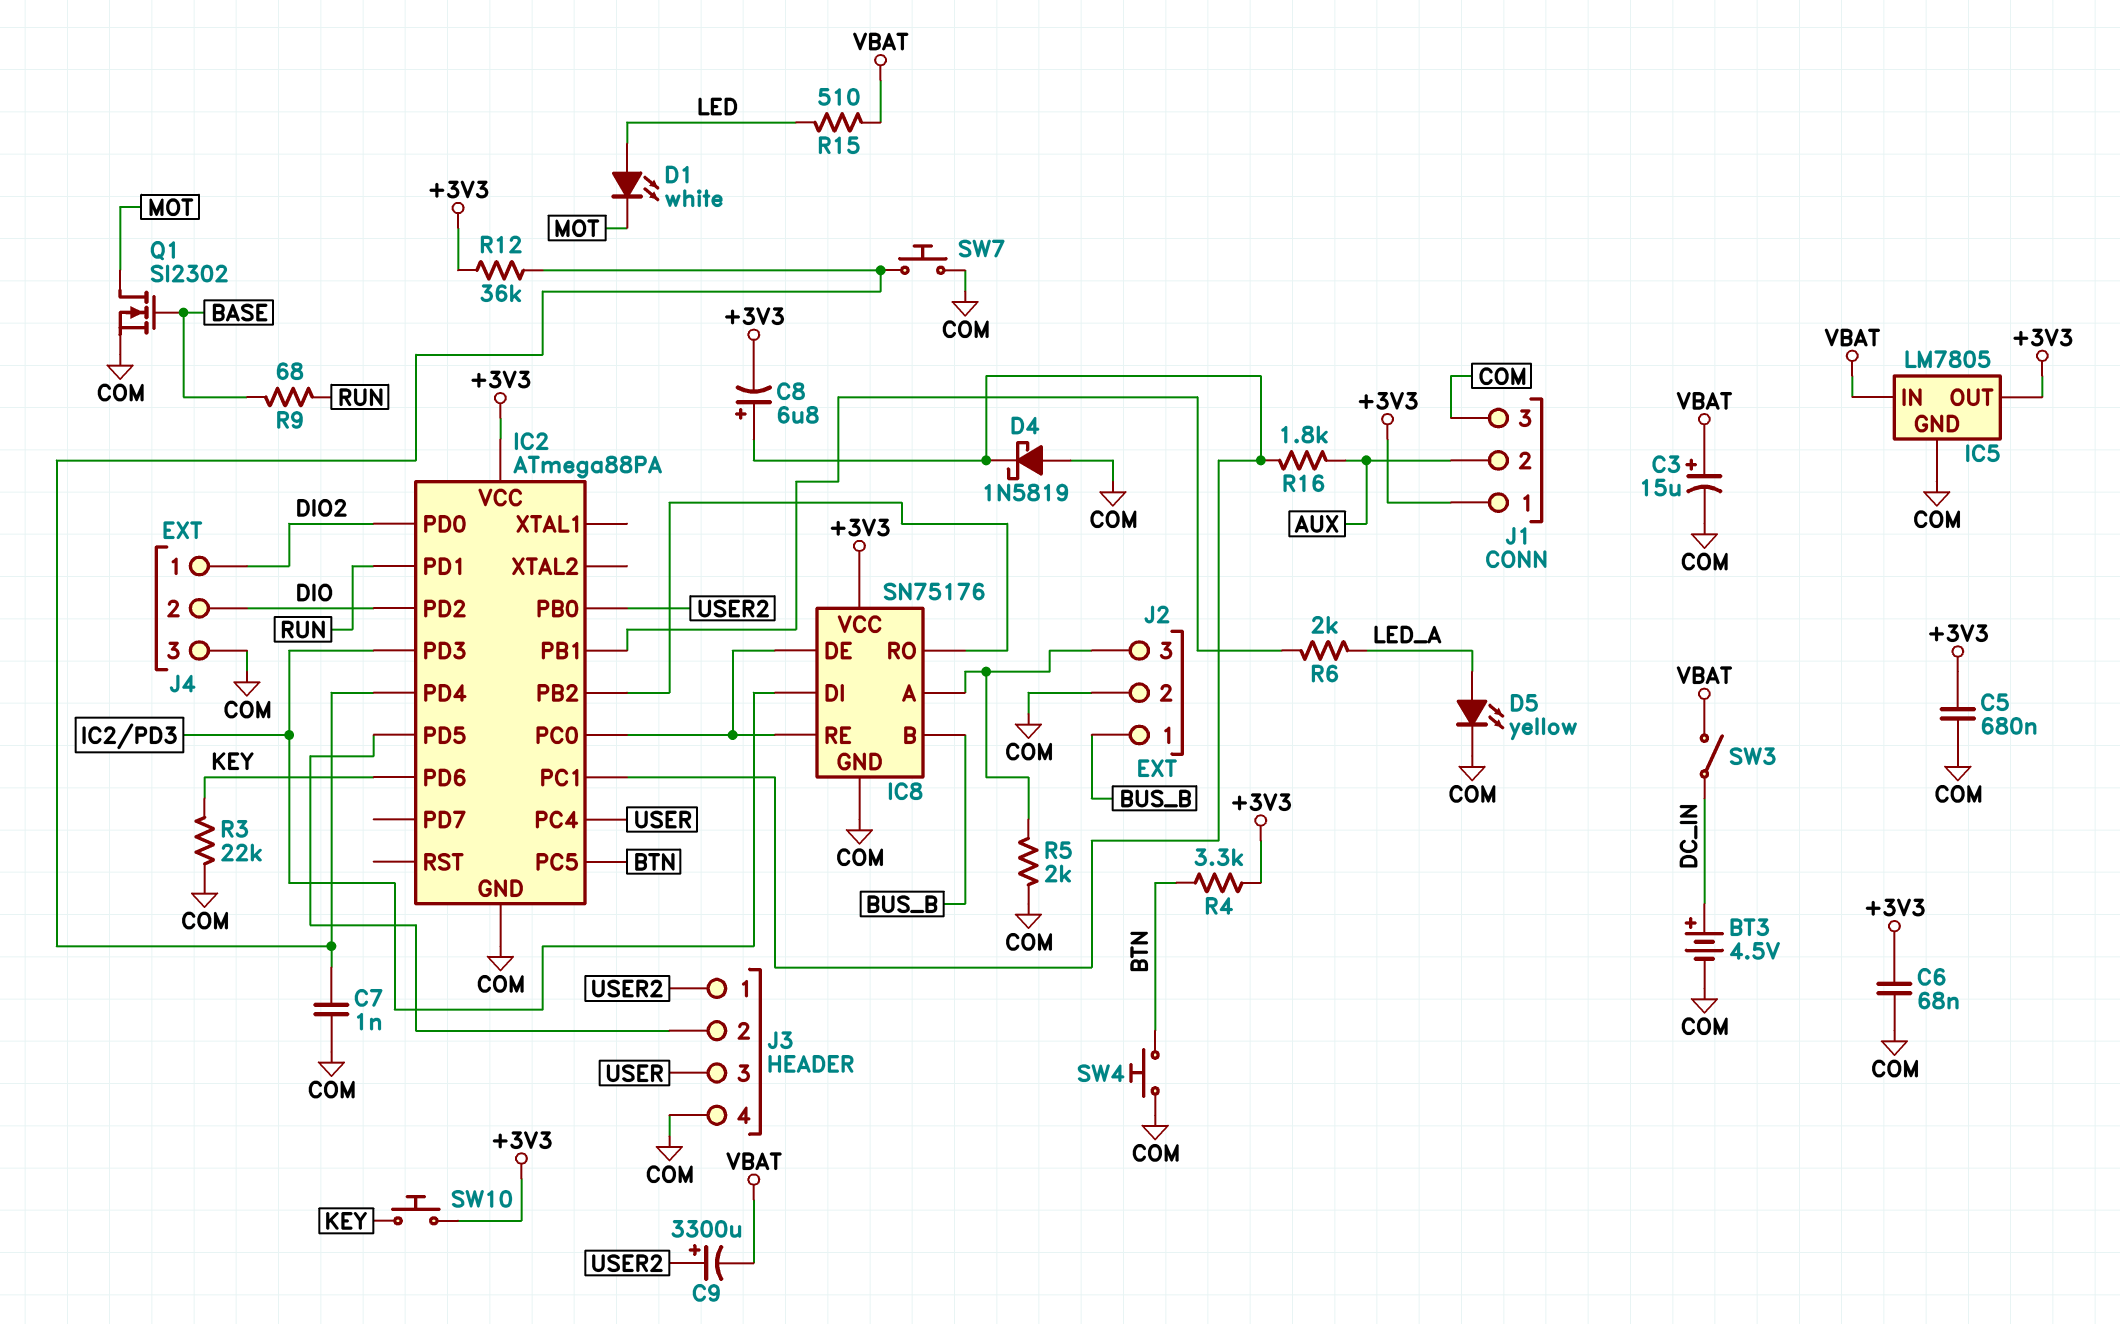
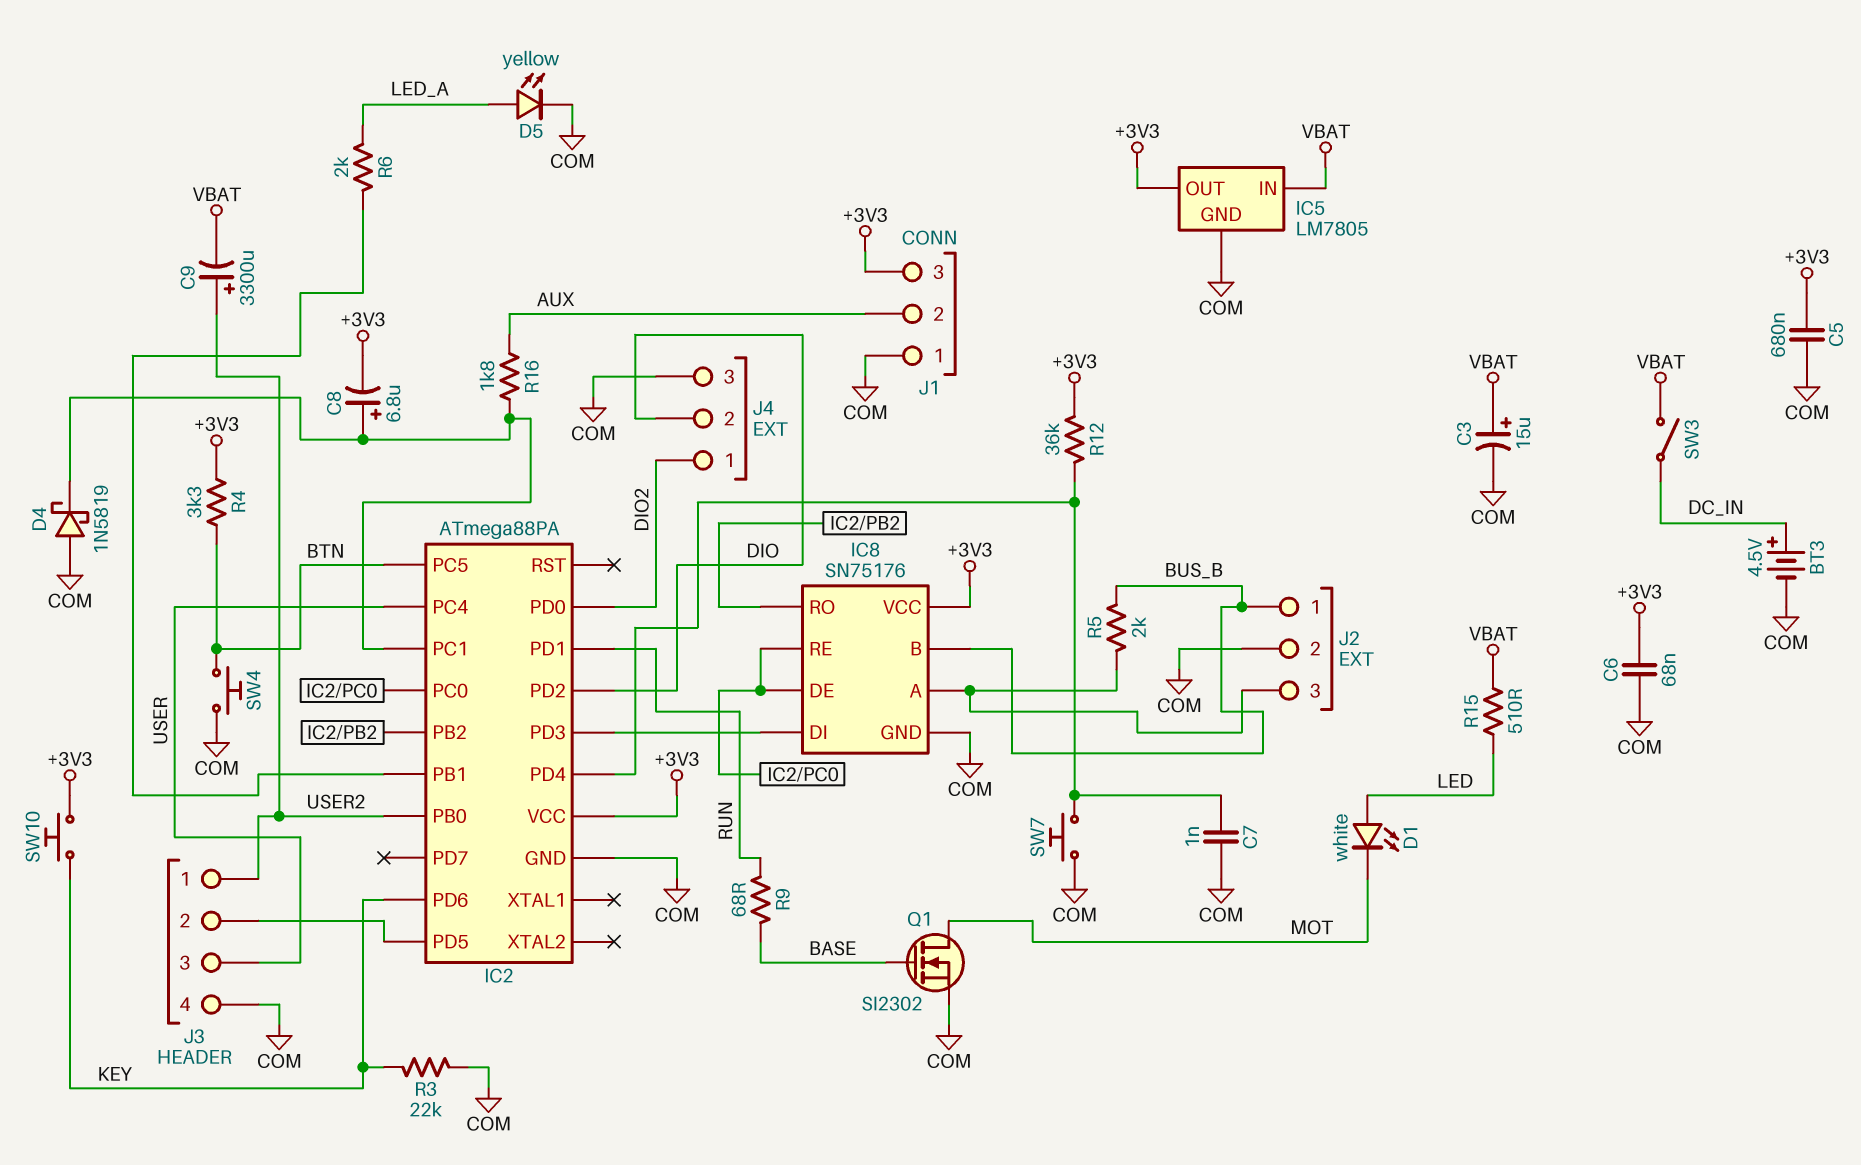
J1 pin 1: +3V3 -> COM
J1 pin 3: COM -> +3V3
R5: 2k (COM, IC8/A) -> 2k (BUS_B, IC8/A)

